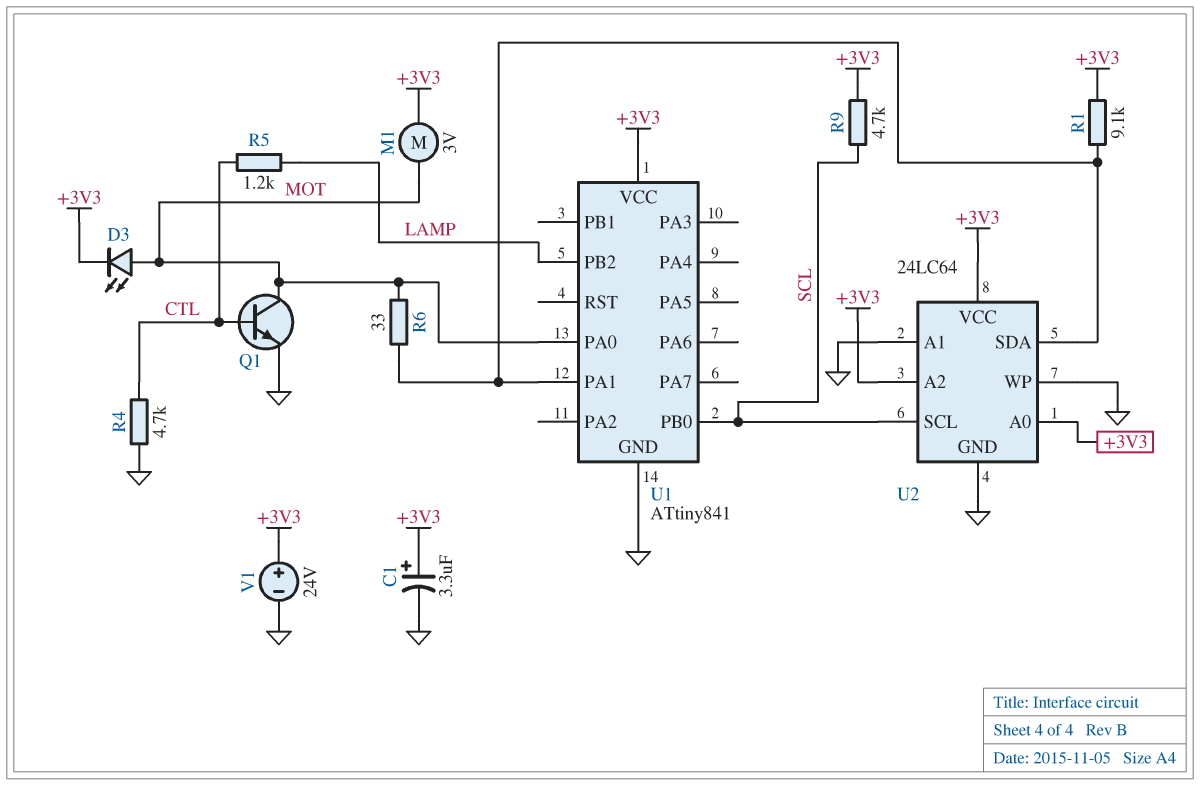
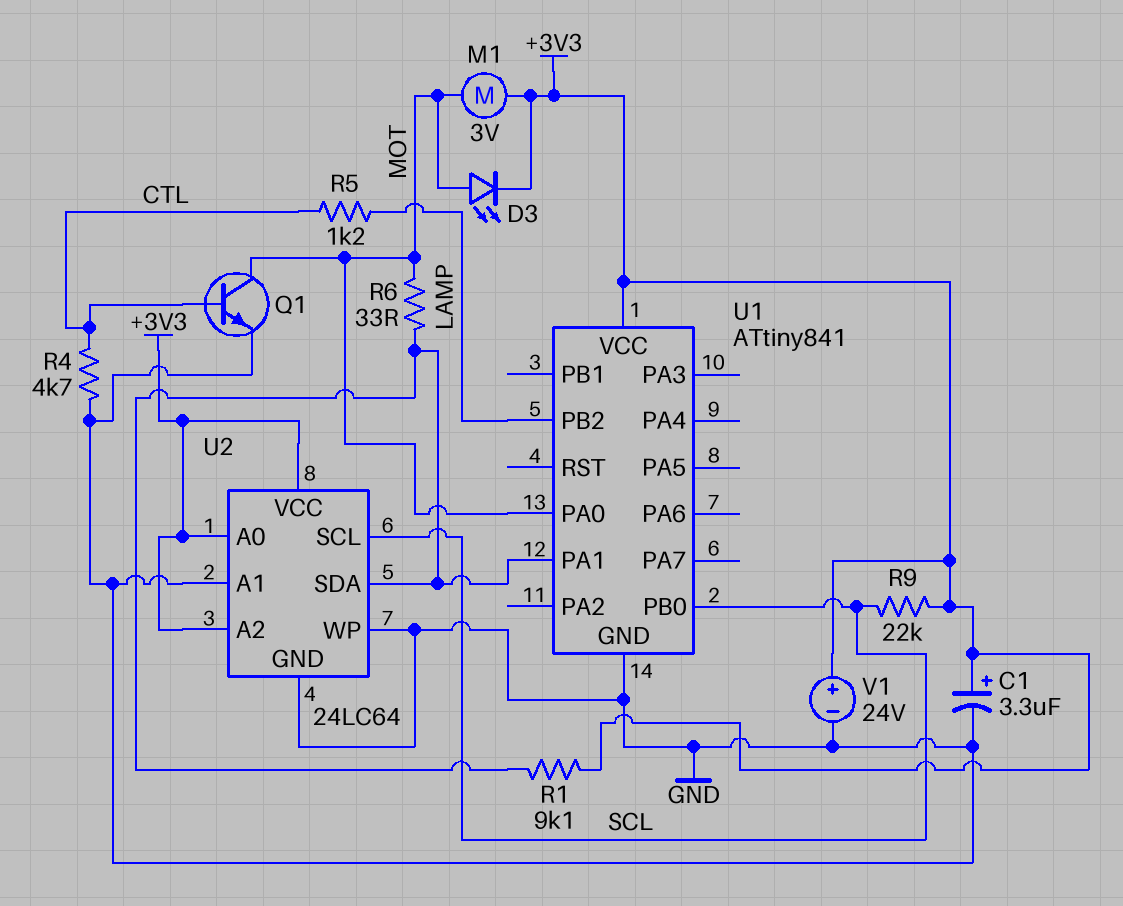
R9: 4.7k (+3V3, SCL) -> 22k (+3V3, SCL)

